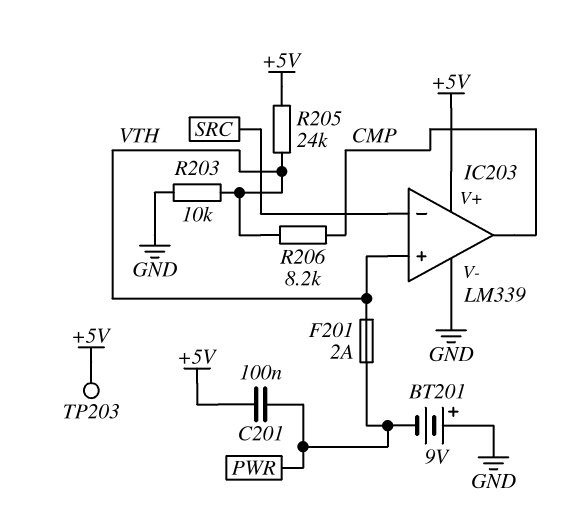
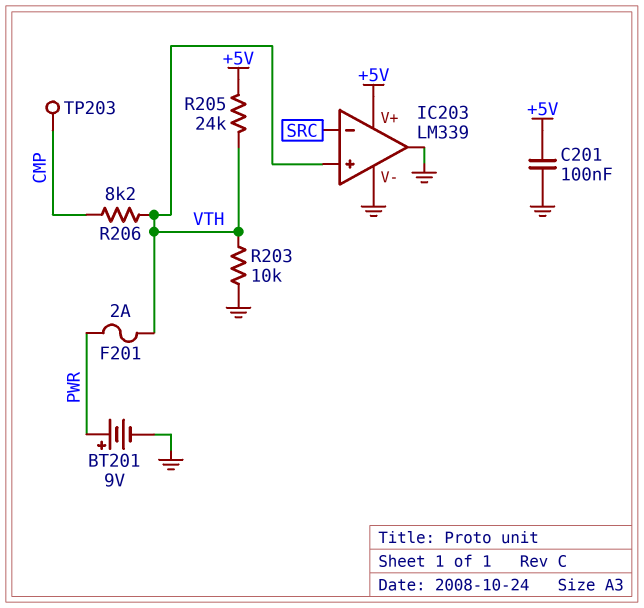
BT201: 9V (plus GND, minus PWR) -> 9V (plus PWR, minus GND)
C201: 100nF (+5V, PWR) -> 100nF (+5V, GND)
IC203 pin out: CMP -> GND
TP203: test point (+5V) -> test point (CMP)

